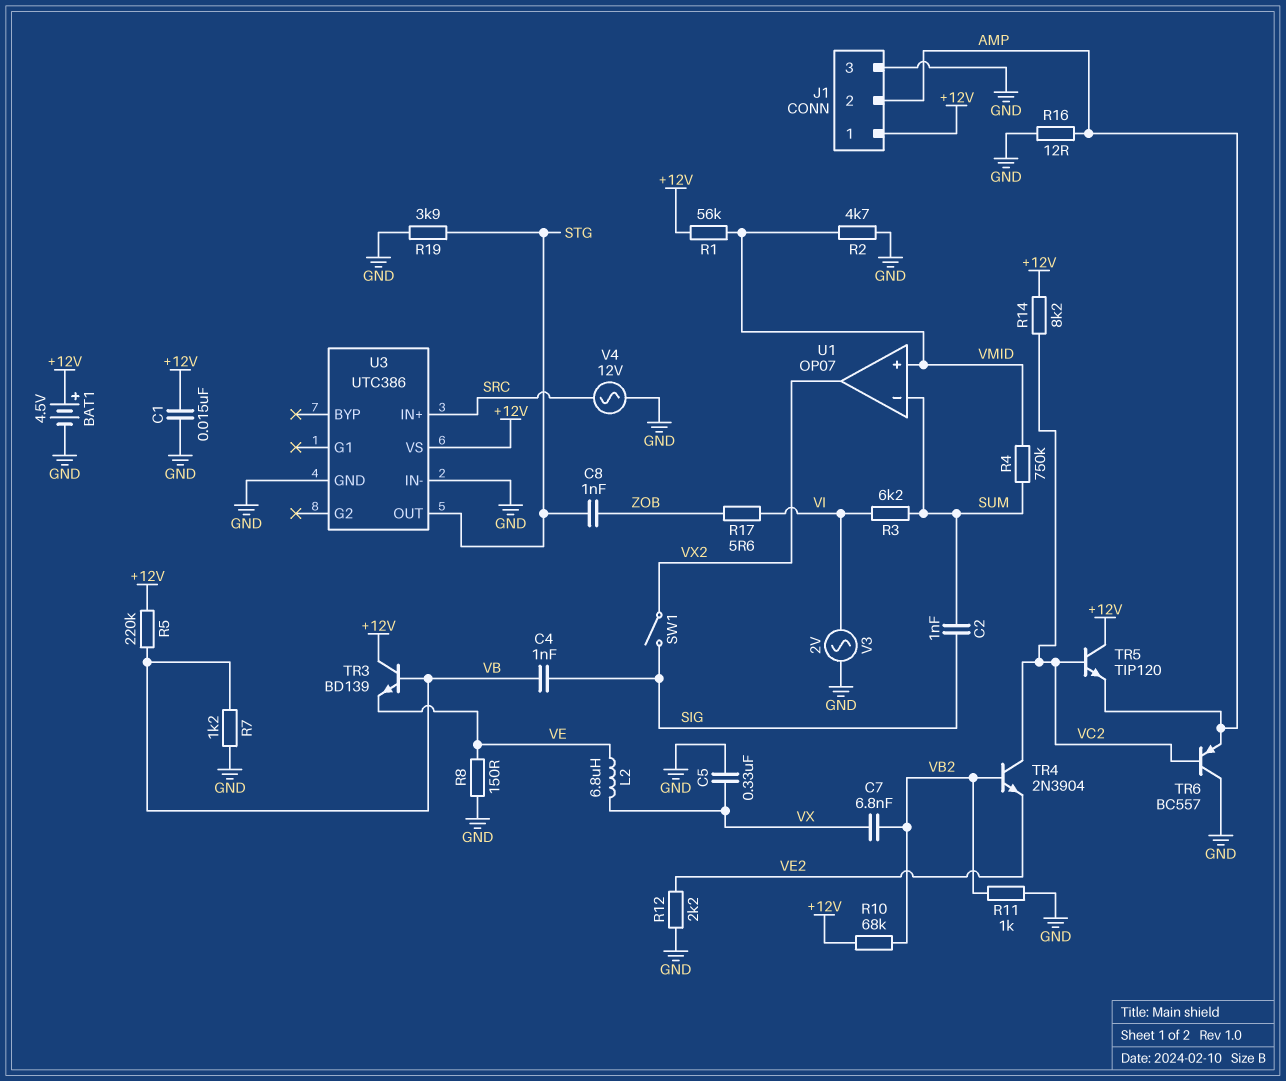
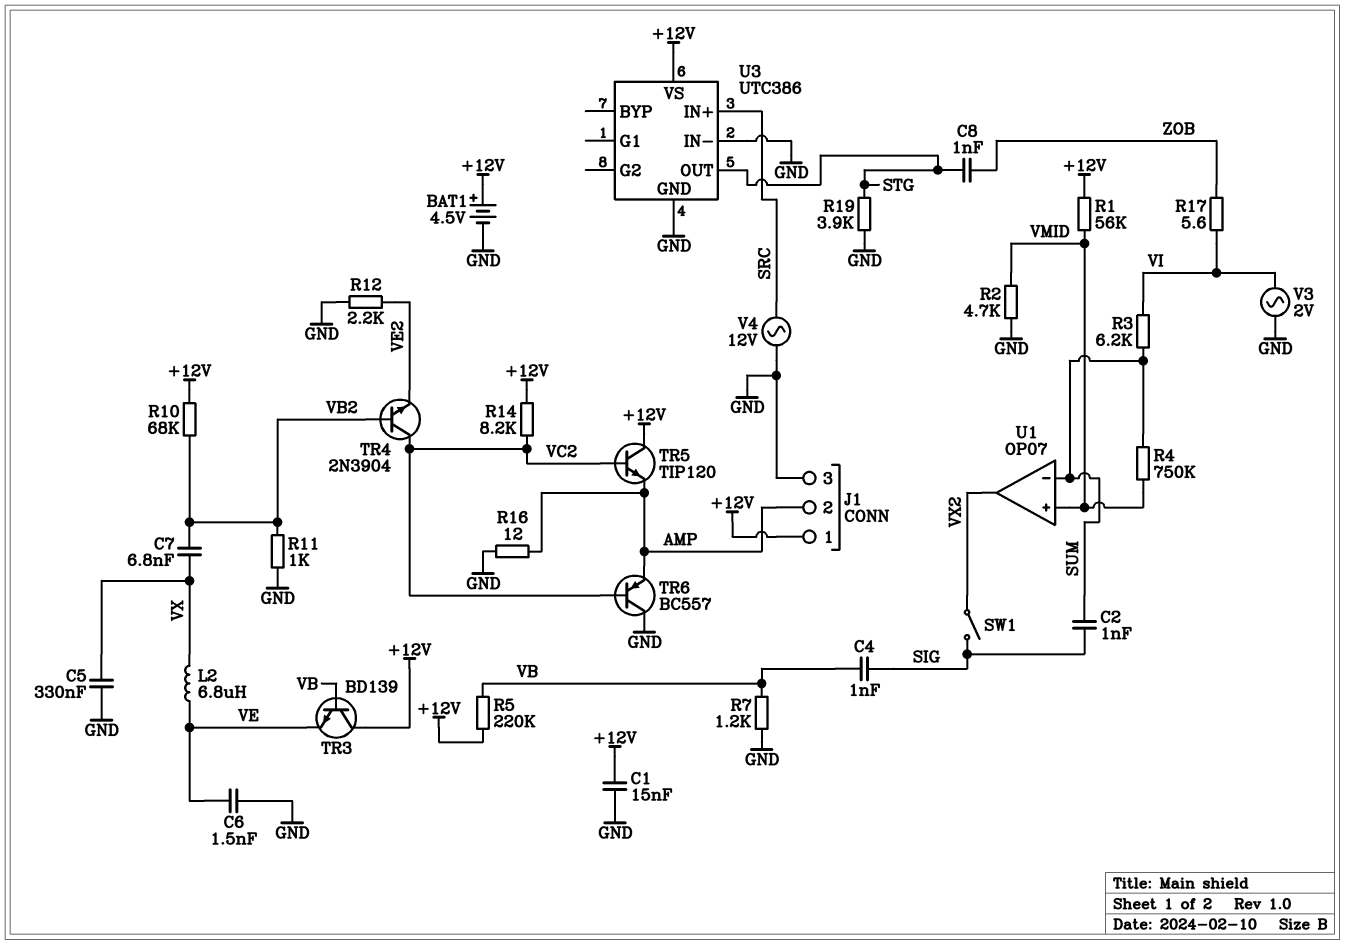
C6: none -> 1.5nF (GND, VE)
R8: 150 (GND, VE) -> none

